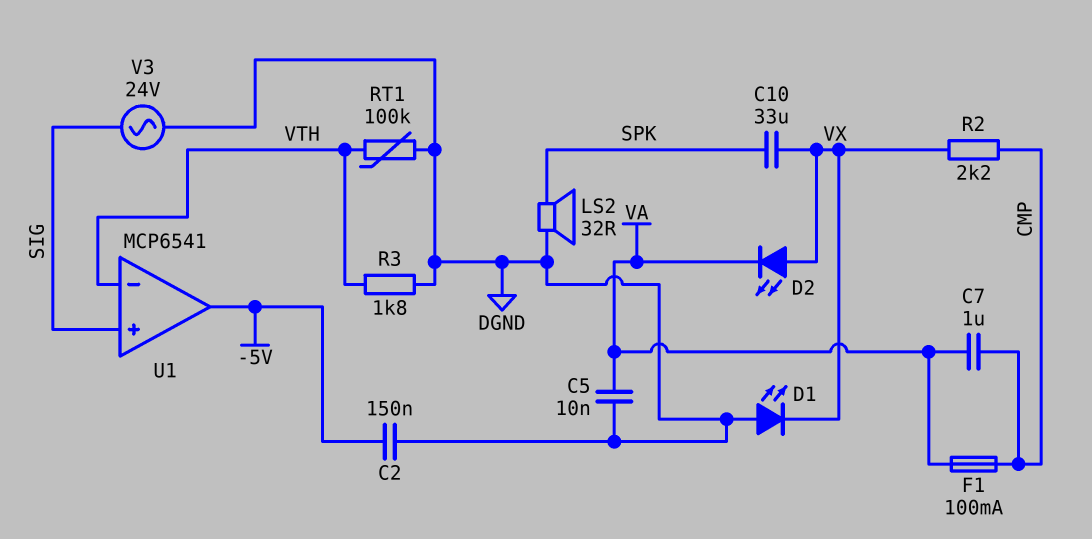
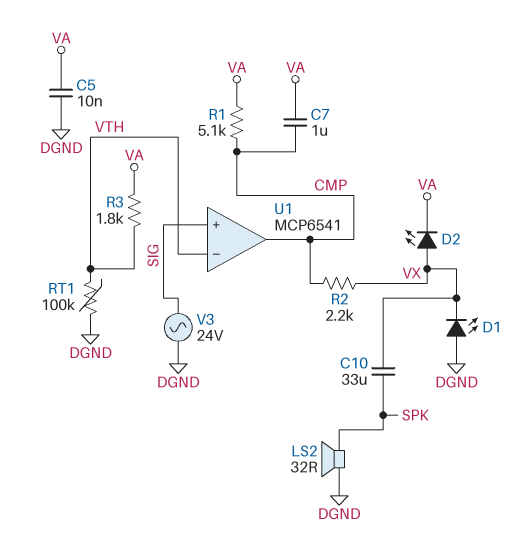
C2: 150nF (-5V, DGND) -> none
F1: 100mA (CMP, VA) -> none
R1: none -> 5.1k (CMP, VA)
R3: 1.8k (DGND, VTH) -> 1.8k (VA, VTH)
U1 pin out: -5V -> CMP

